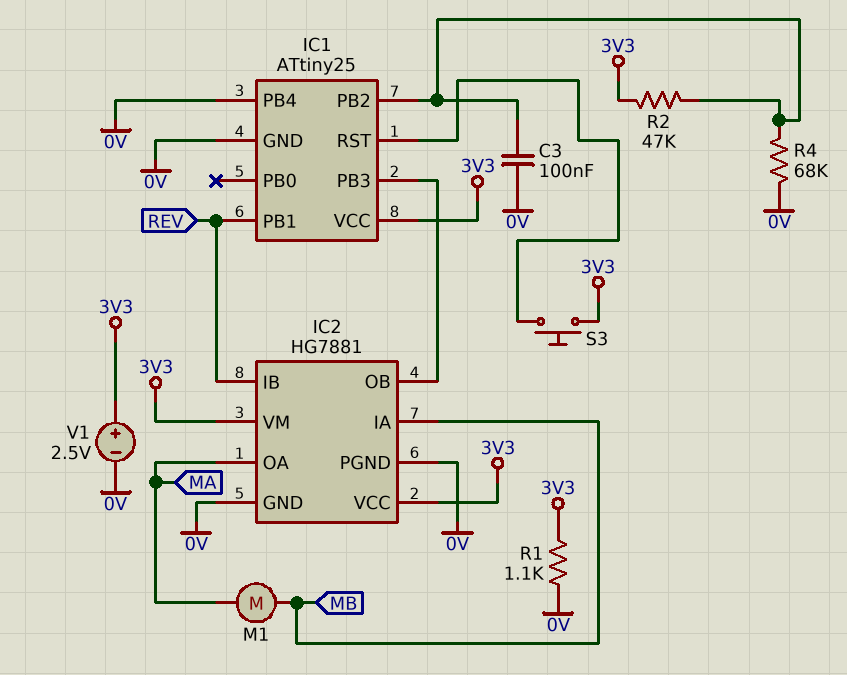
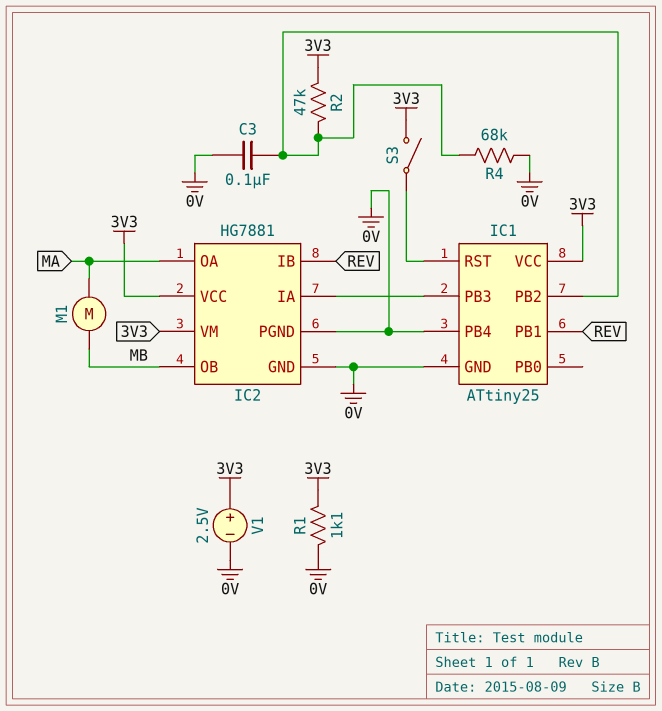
IC2 pin IA: MB -> IC1/PB3
IC2 pin OB: IC1/PB3 -> MB
S3: button (3V3, IC1/RST) -> switch (3V3, IC1/RST)

